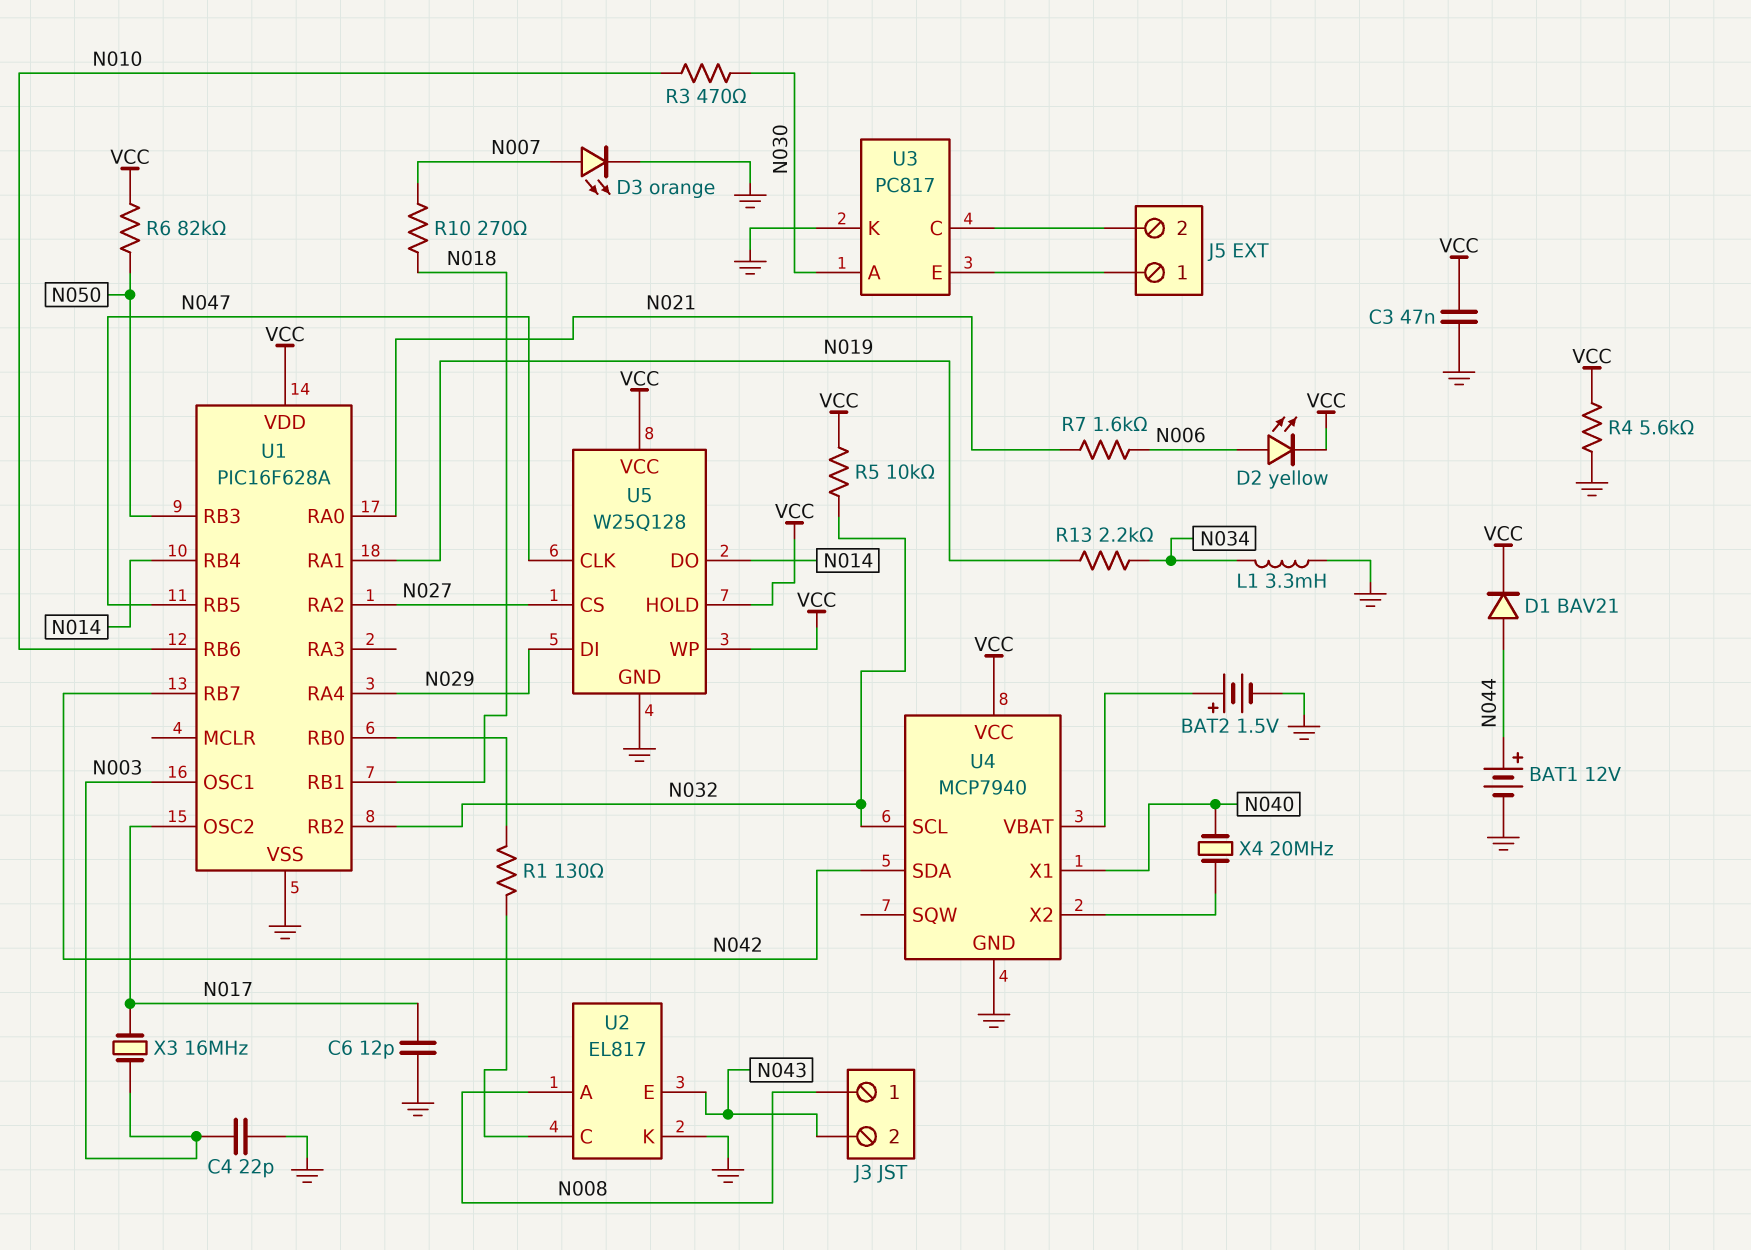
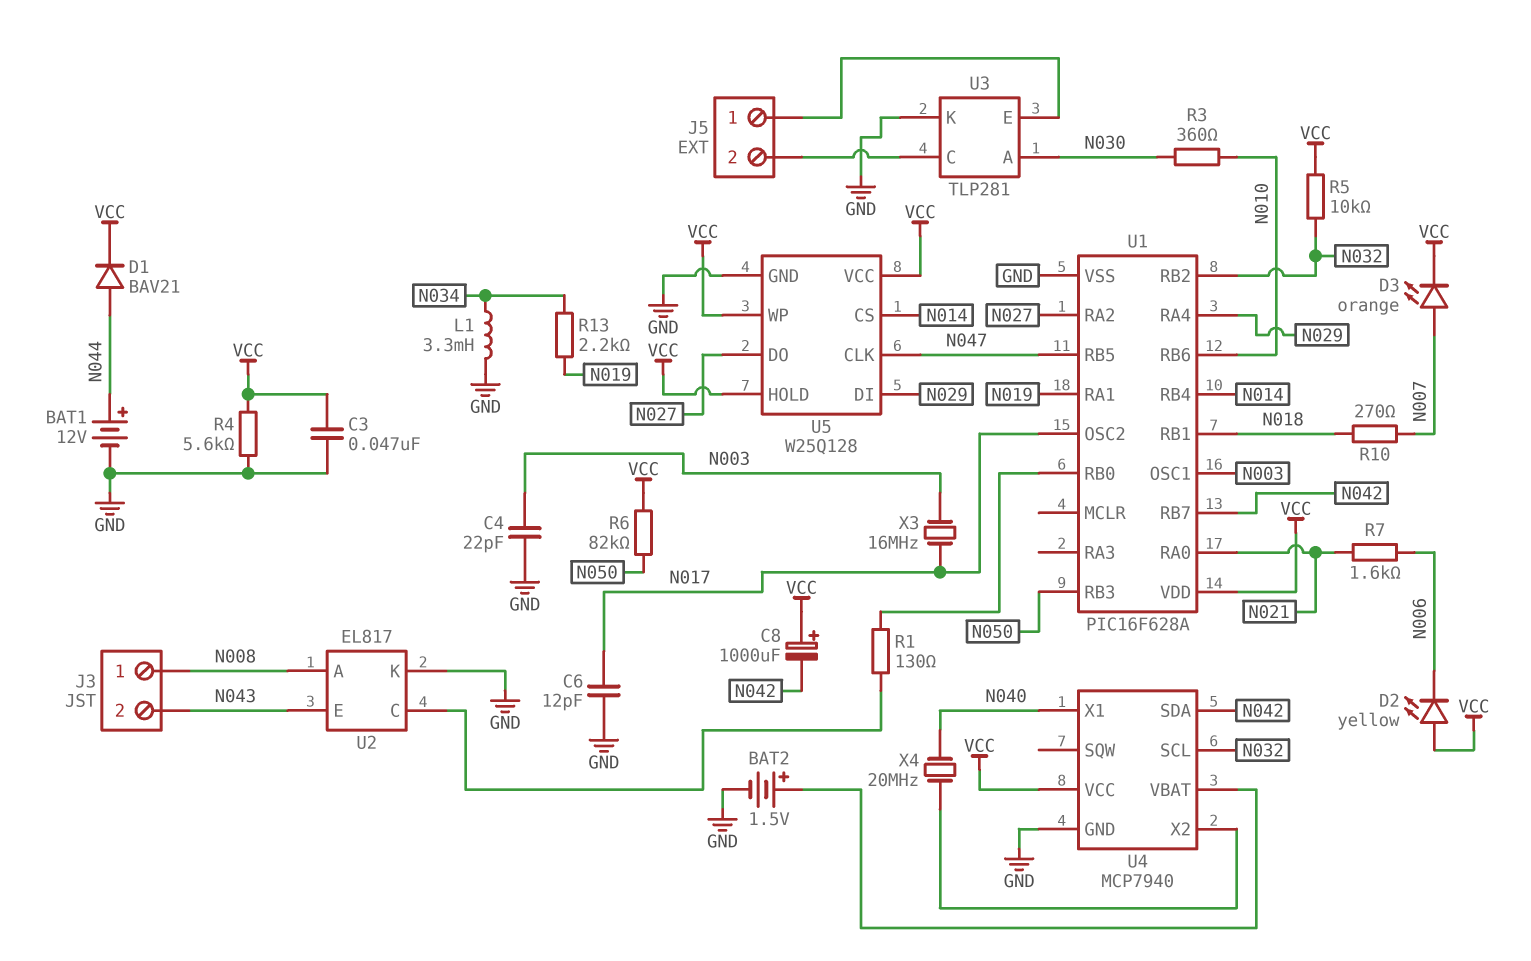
C8: none -> 1000uF (plus VCC, minus N042)
D2: LED yellow (A N006, K VCC) -> LED yellow (A VCC, K N006)
D3: LED orange (A N007, K GND) -> LED orange (A N007, K VCC)
R3: 470 (N010, N030) -> 360 (N010, N030)
U3: PC817 -> TLP281
U5 pin CS: N027 -> N014
U5 pin DO: N014 -> N027

